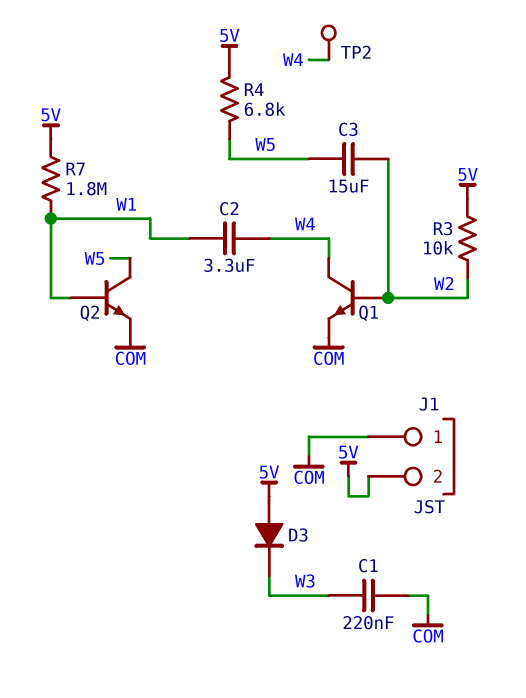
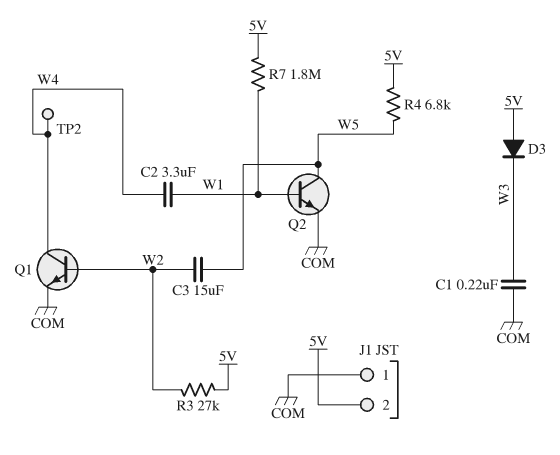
R3: 10k (5V, W2) -> 27k (5V, W2)

